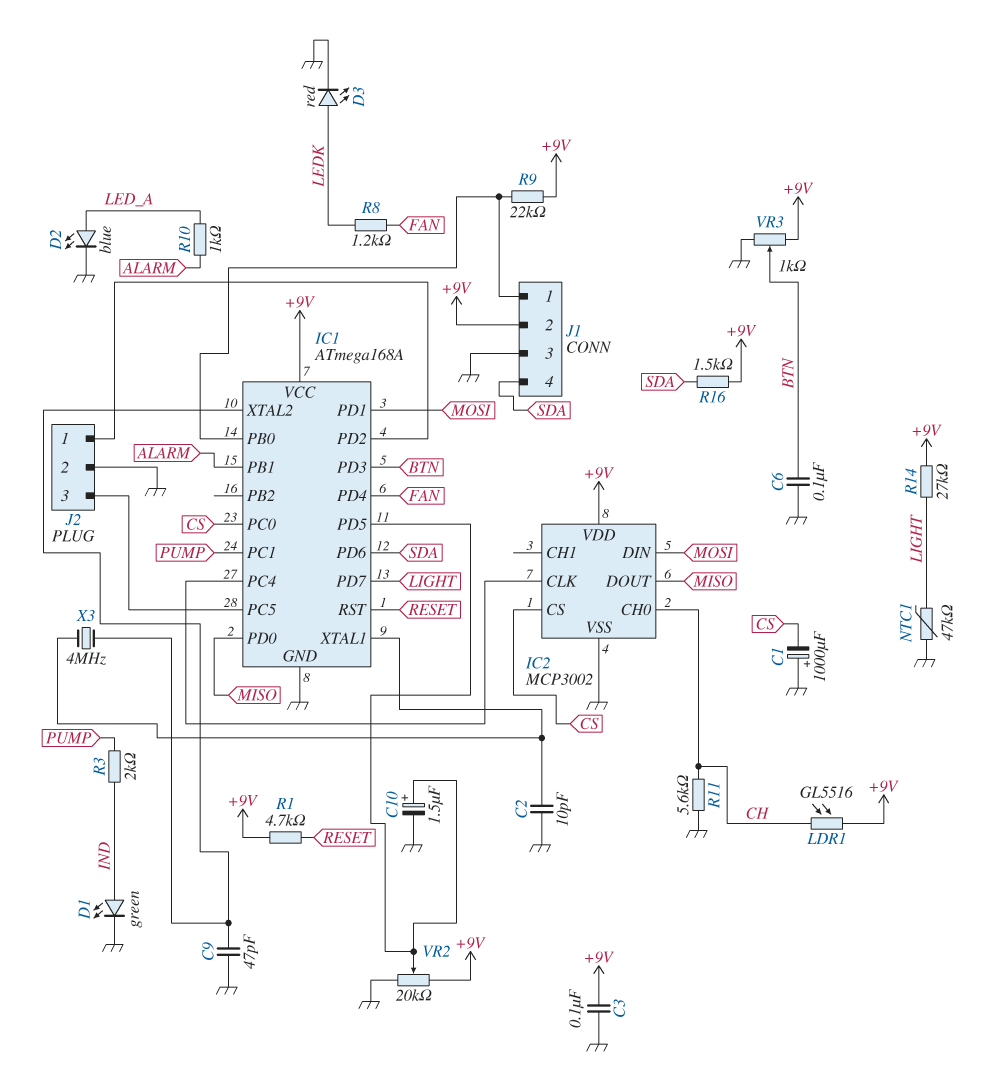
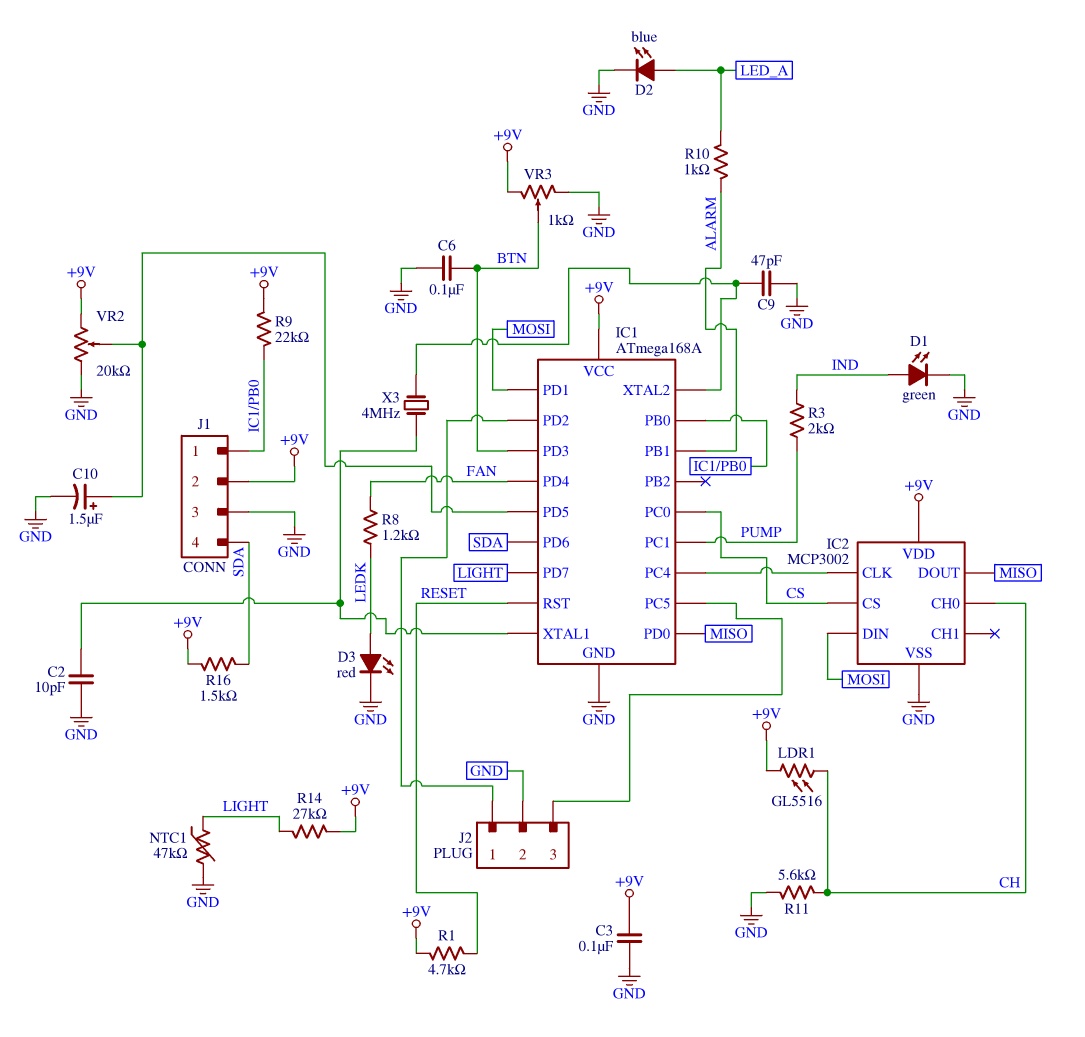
C1: 1000uF (plus GND, minus CS) -> none

